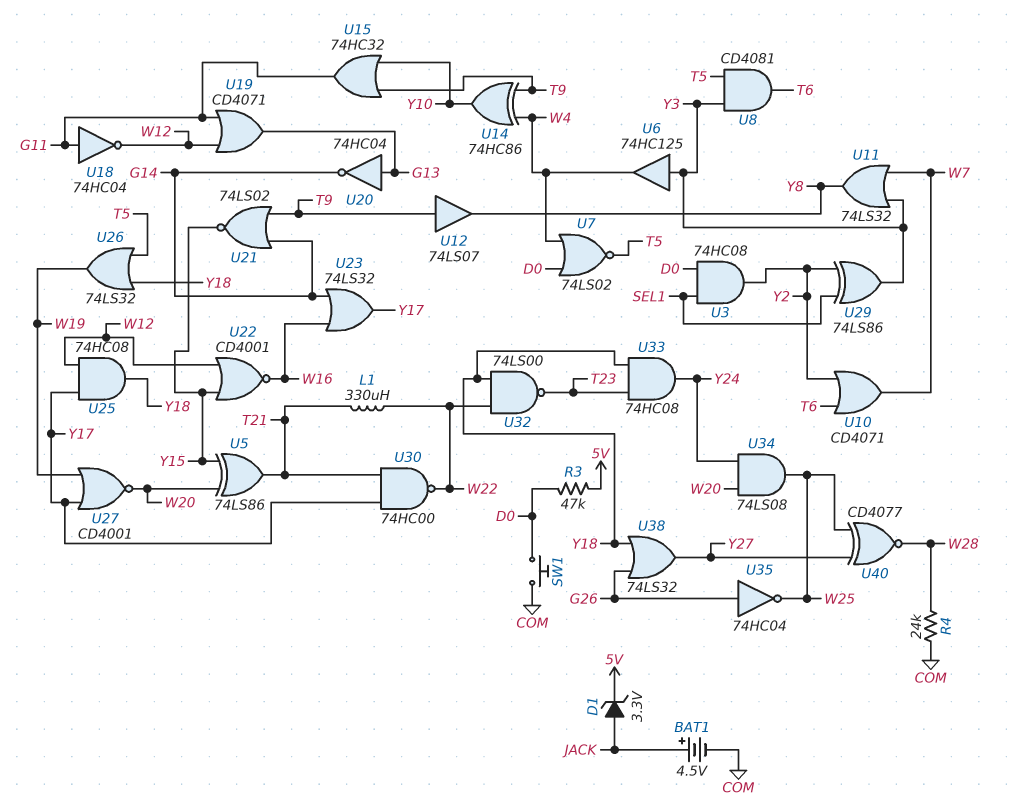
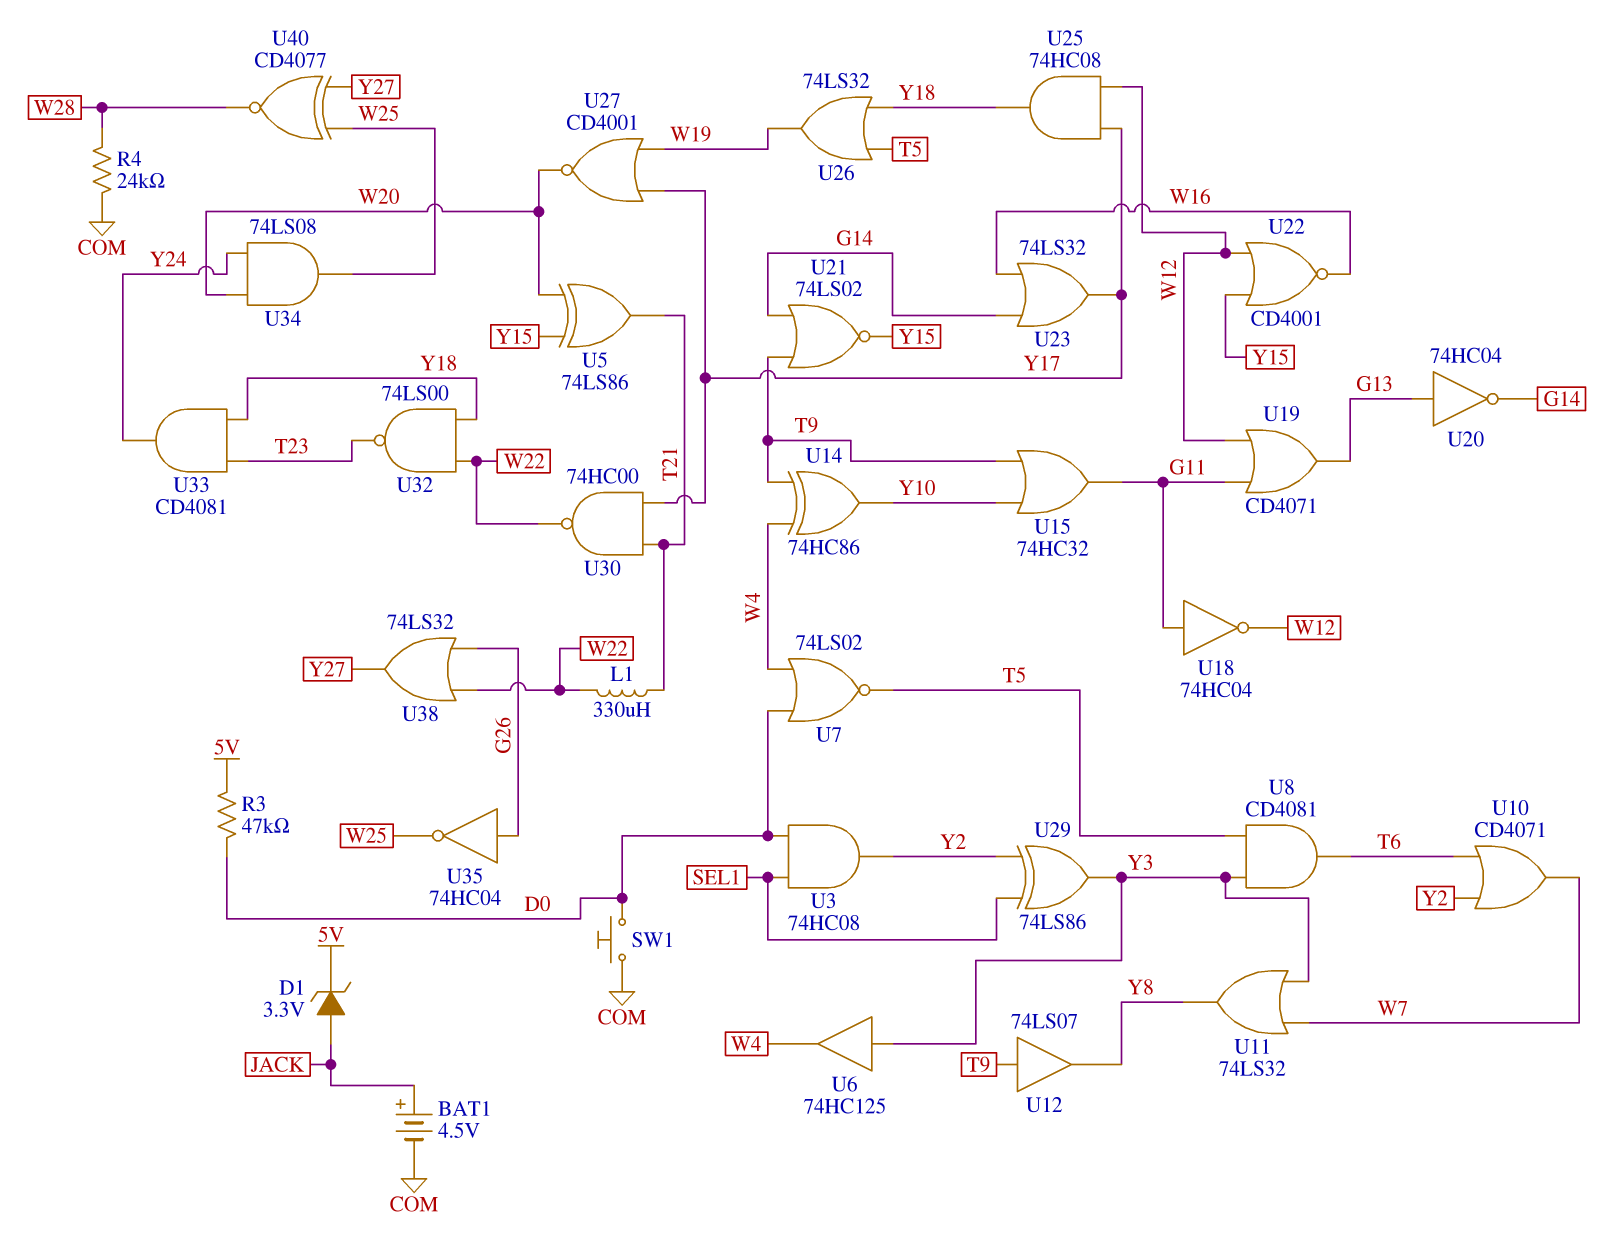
U33: AND 74HC08 (in T23, in Y18, out Y24) -> AND CD4081 (in T23, in Y18, out Y24)
U38: OR 74LS32 (in G26, in Y18, out Y27) -> OR 74LS32 (in G26, in W22, out Y27)

